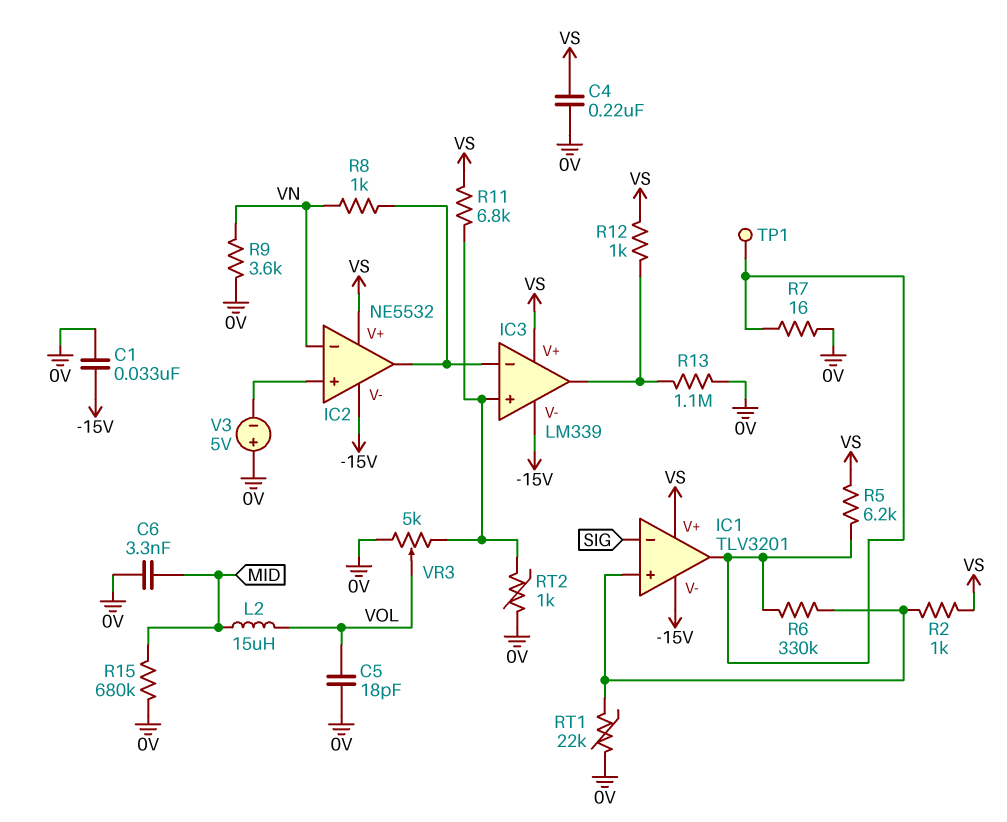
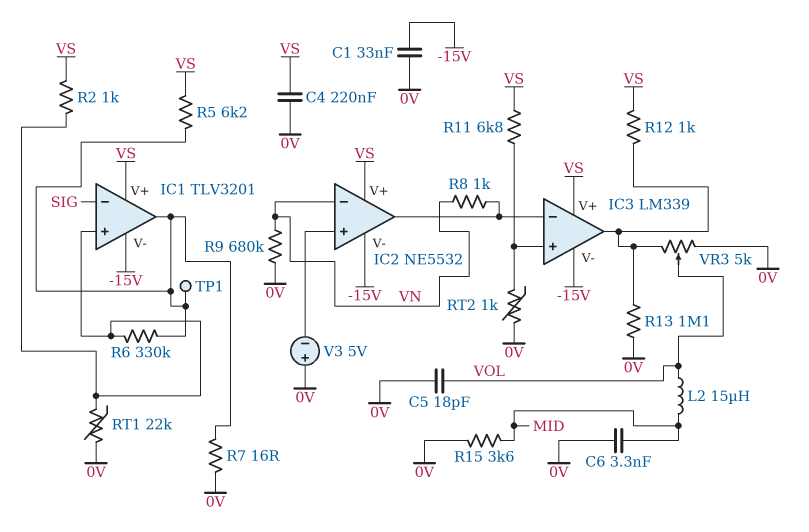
R9: 3.6k (0V, VN) -> 680k (0V, VN)
R15: 680k (0V, MID) -> 3.6k (0V, MID)
VR3: 5k (0V, IC3/in+, wiper VOL) -> 5k (0V, IC3/out, wiper VOL)

